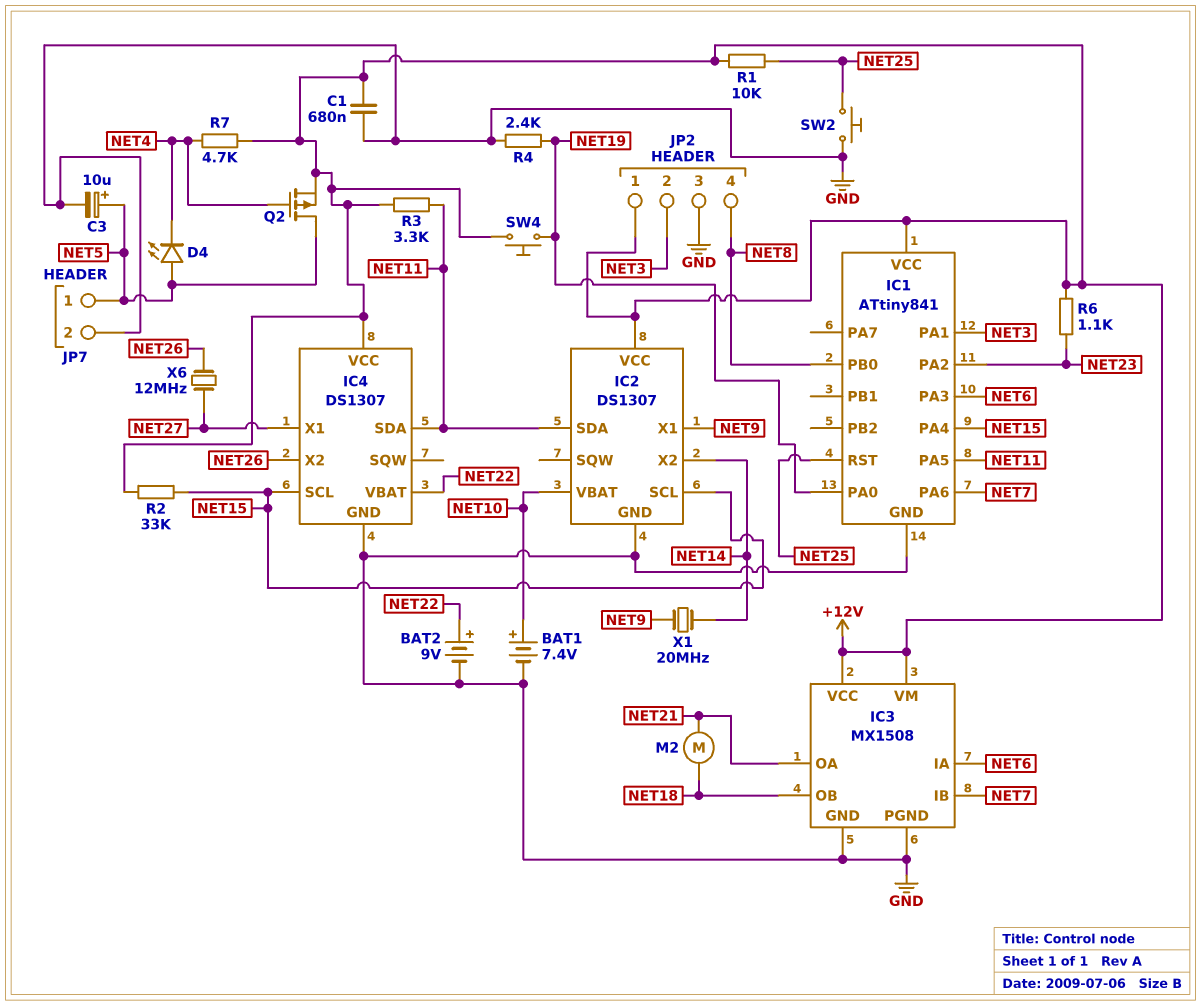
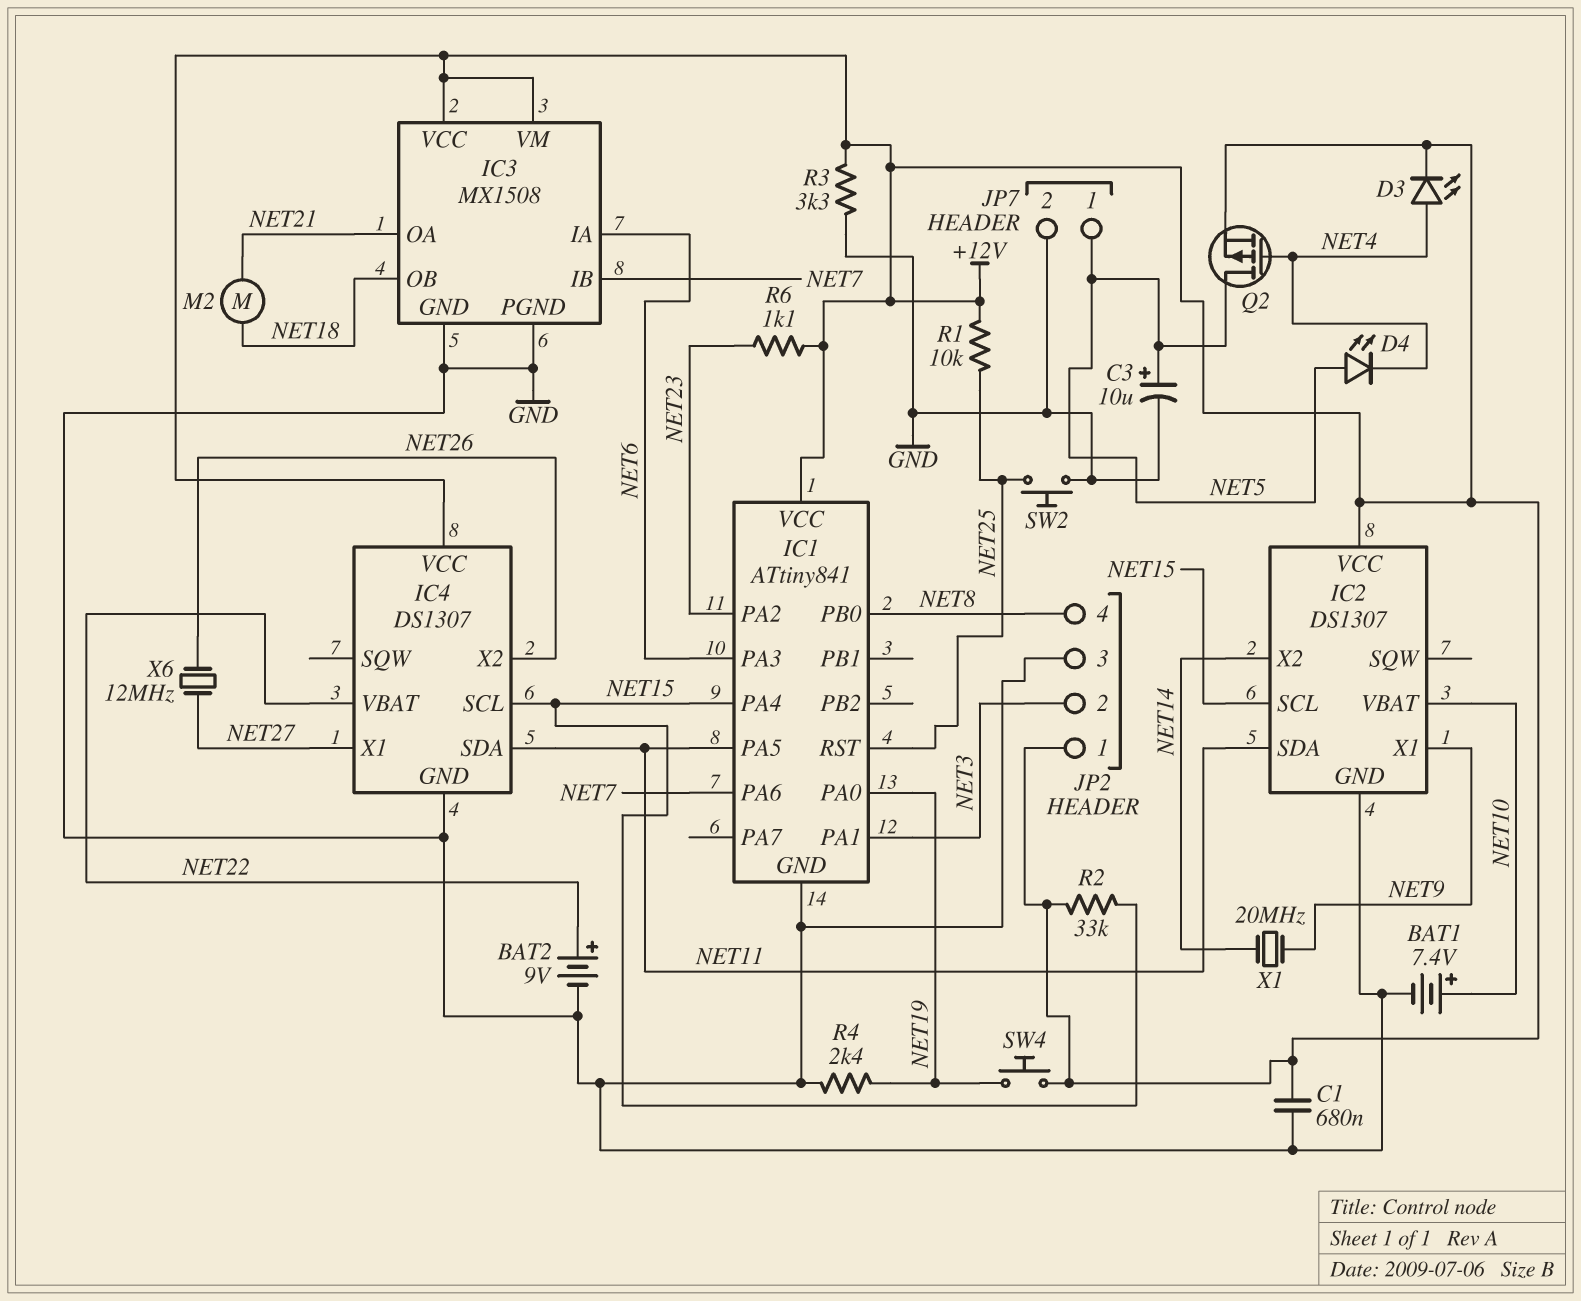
D3: none -> LED (A NET4, K +12V)
R3: 3.3k (+12V, NET11) -> 3.3k (+12V, GND)
R7: 4.7k (+12V, NET4) -> none

